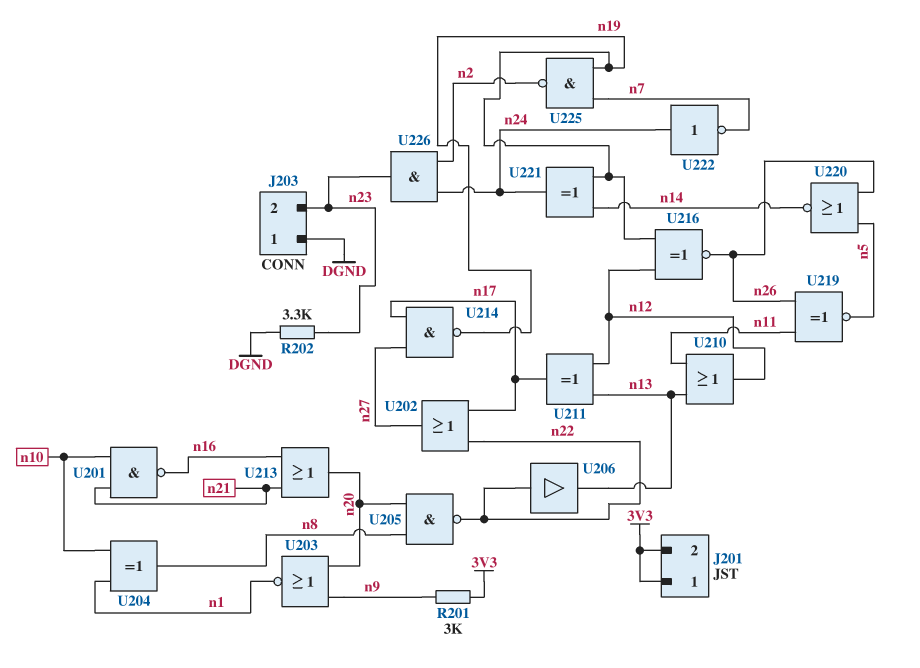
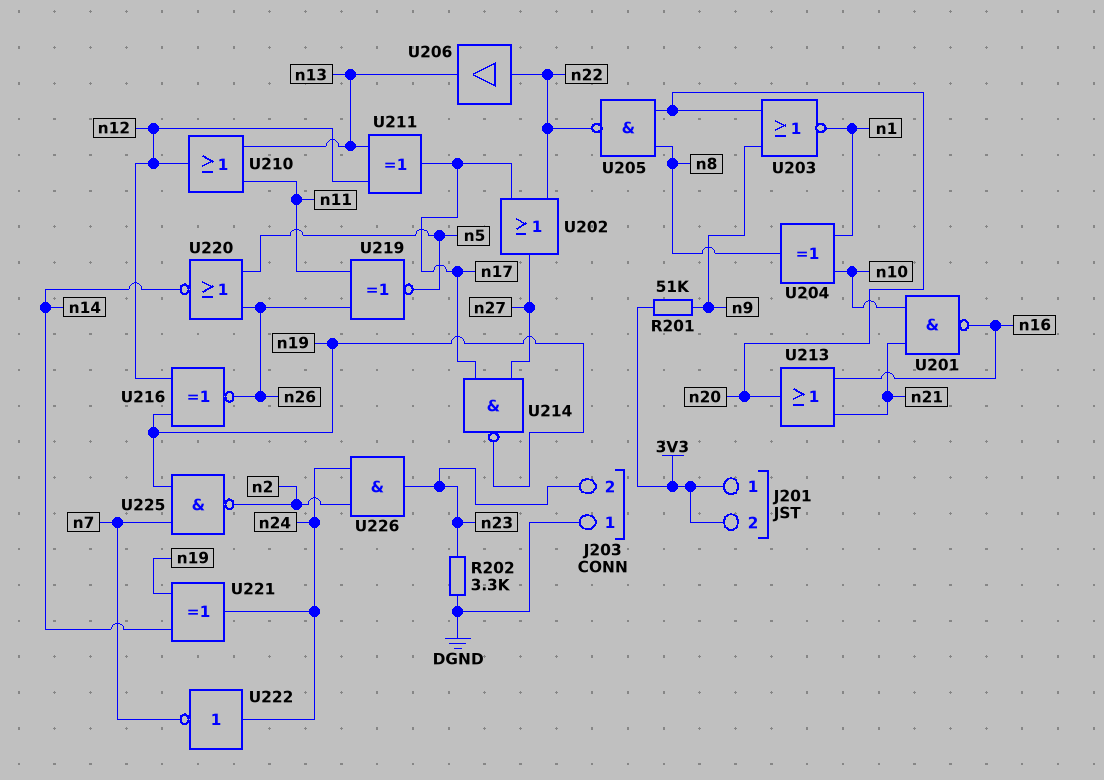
R201: 3k (3V3, n9) -> 51k (3V3, n9)

